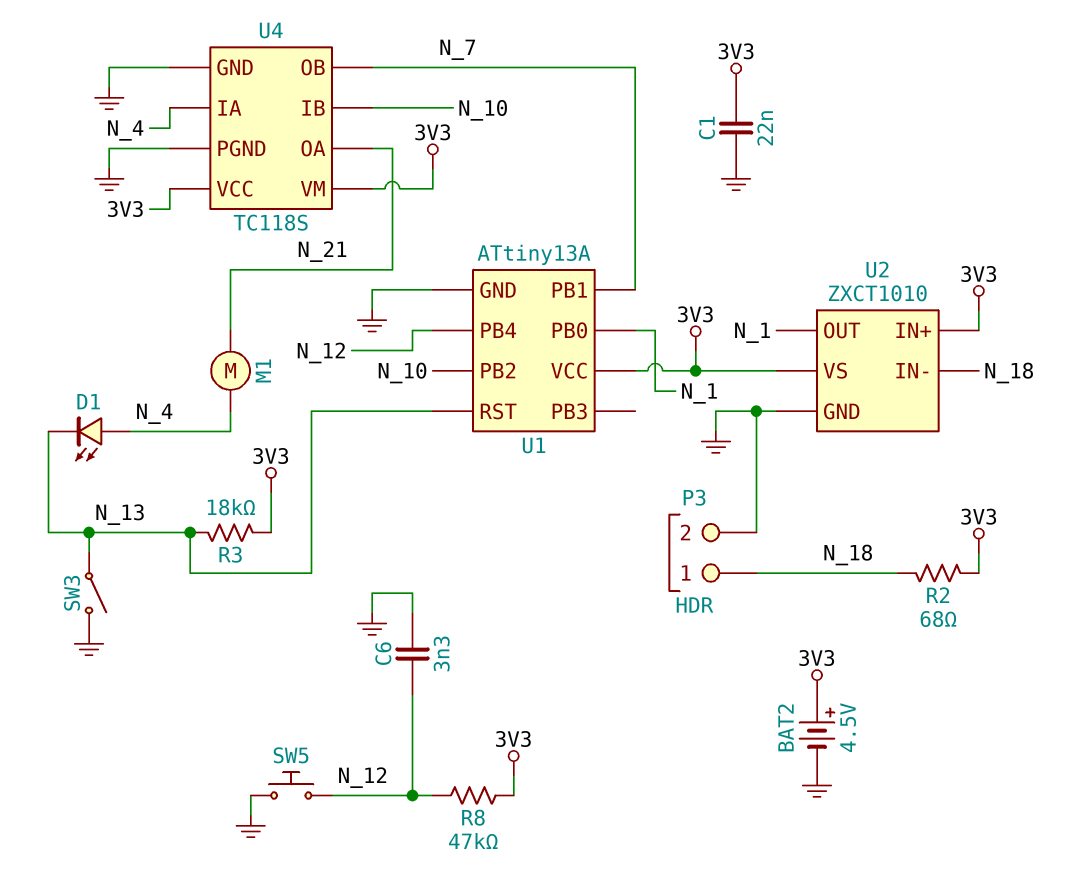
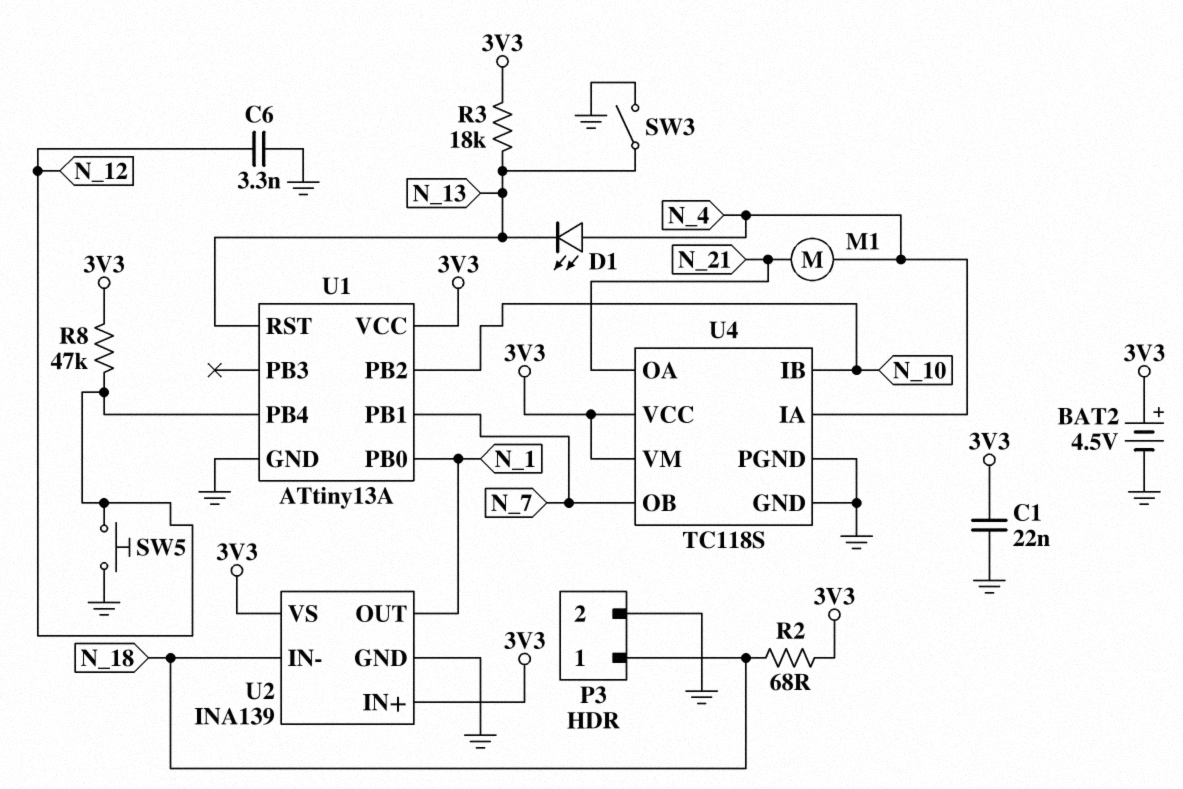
U2: ZXCT1010 -> INA139

